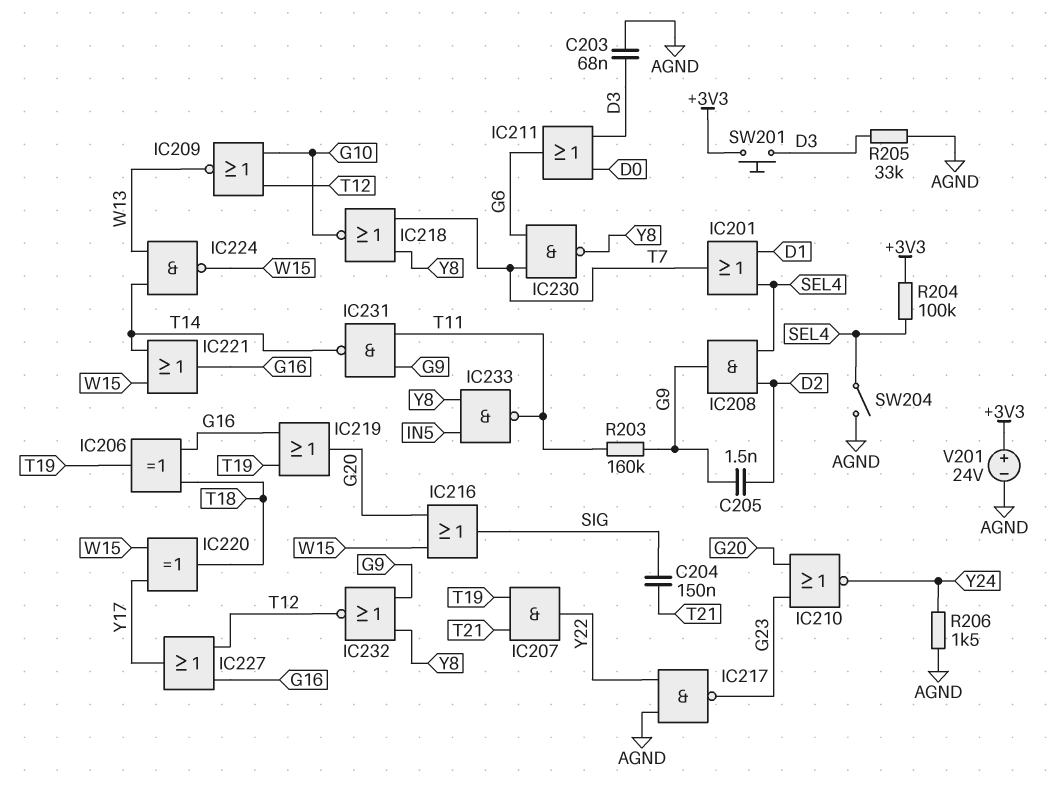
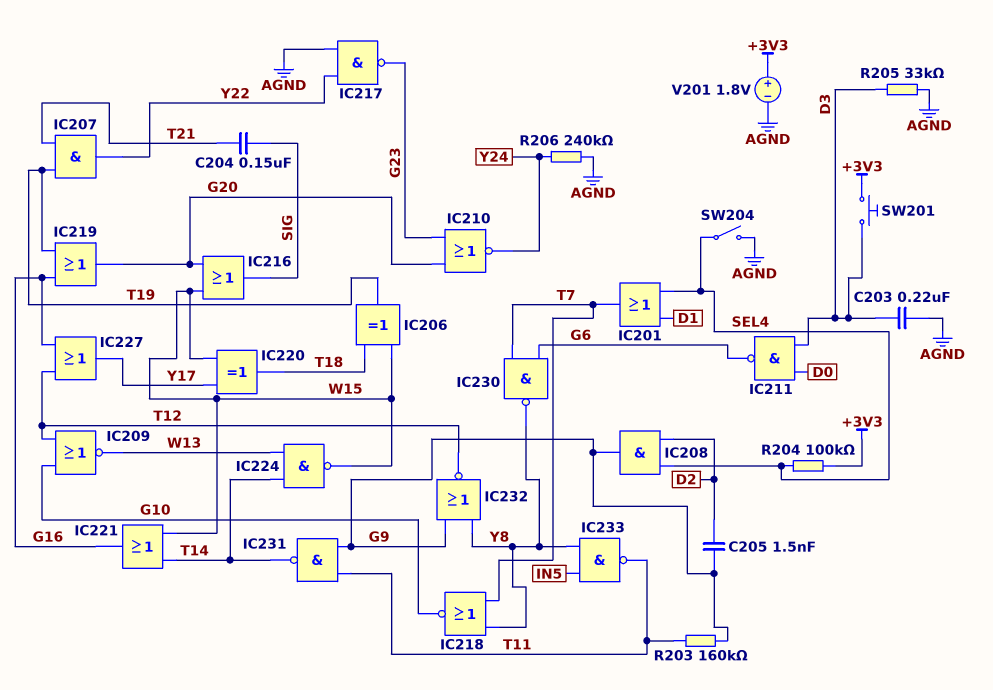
C203: 68nF (AGND, D3) -> 220nF (AGND, D3)
IC206: XOR (in G16, in T18, out T19) -> XOR (in T18, in W15, out T19)
IC211: OR (in D0, in D3, out G6) -> NAND (in D0, in D3, out G6)
R206: 1.5k (AGND, Y24) -> 240k (AGND, Y24)
V201: 24V (plus +3V3, minus AGND) -> 1.8V (plus +3V3, minus AGND)

